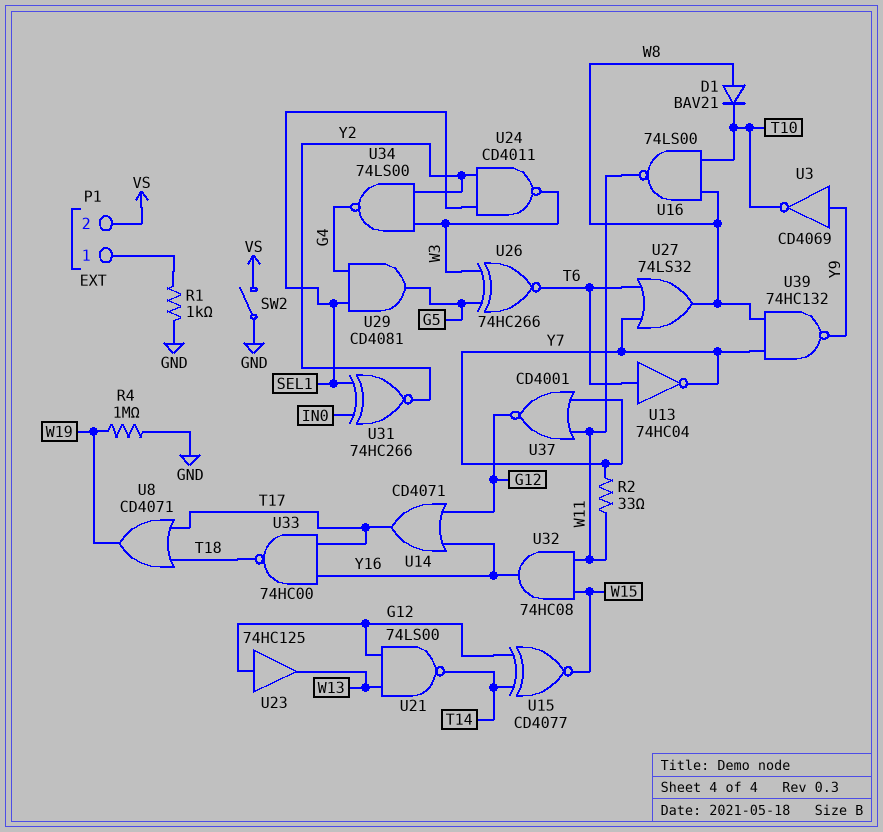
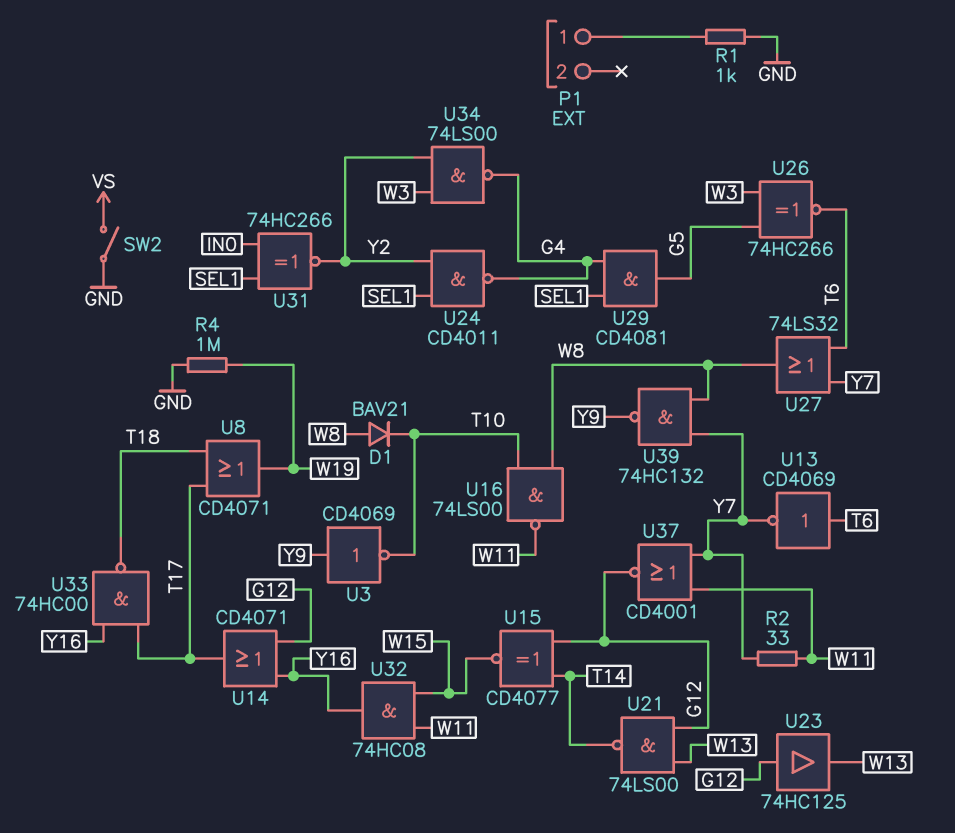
P1 pin 2: VS -> none
U13: NOT 74HC04 (in T6, out Y7) -> NOT CD4069 (in T6, out Y7)
U24: NAND CD4011 (in SEL1, in Y2, out W3) -> NAND CD4011 (in SEL1, in Y2, out G4)

